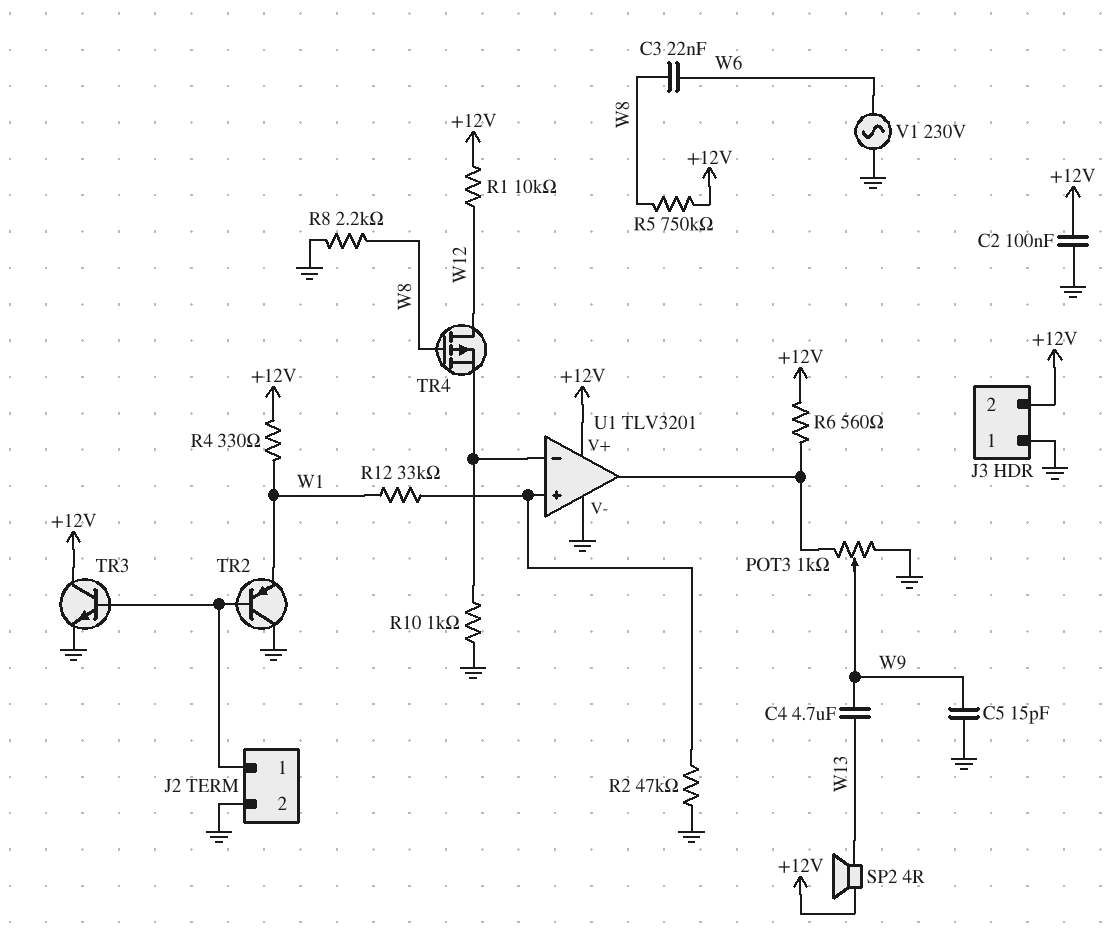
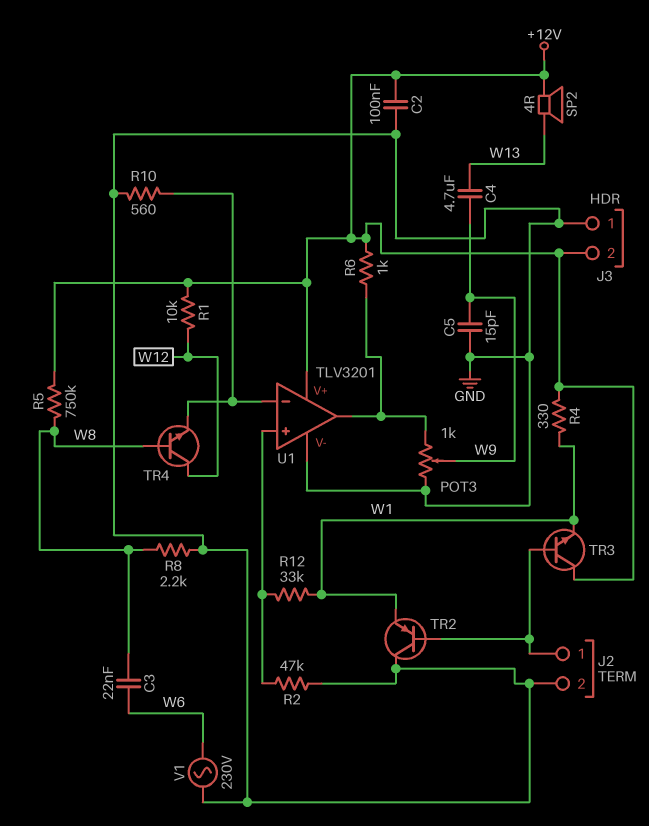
R6: 560 (+12V, U1/out) -> 1k (+12V, U1/out)
R10: 1k (GND, U1/in-) -> 560 (GND, U1/in-)
TR3: NPN (B J2/1, C +12V, E GND) -> NPN (B J2/1, C +12V, E W1)
TR4: PMOS (G W8, D W12, S U1/in-) -> NPN (B W8, C W12, E U1/in-)

